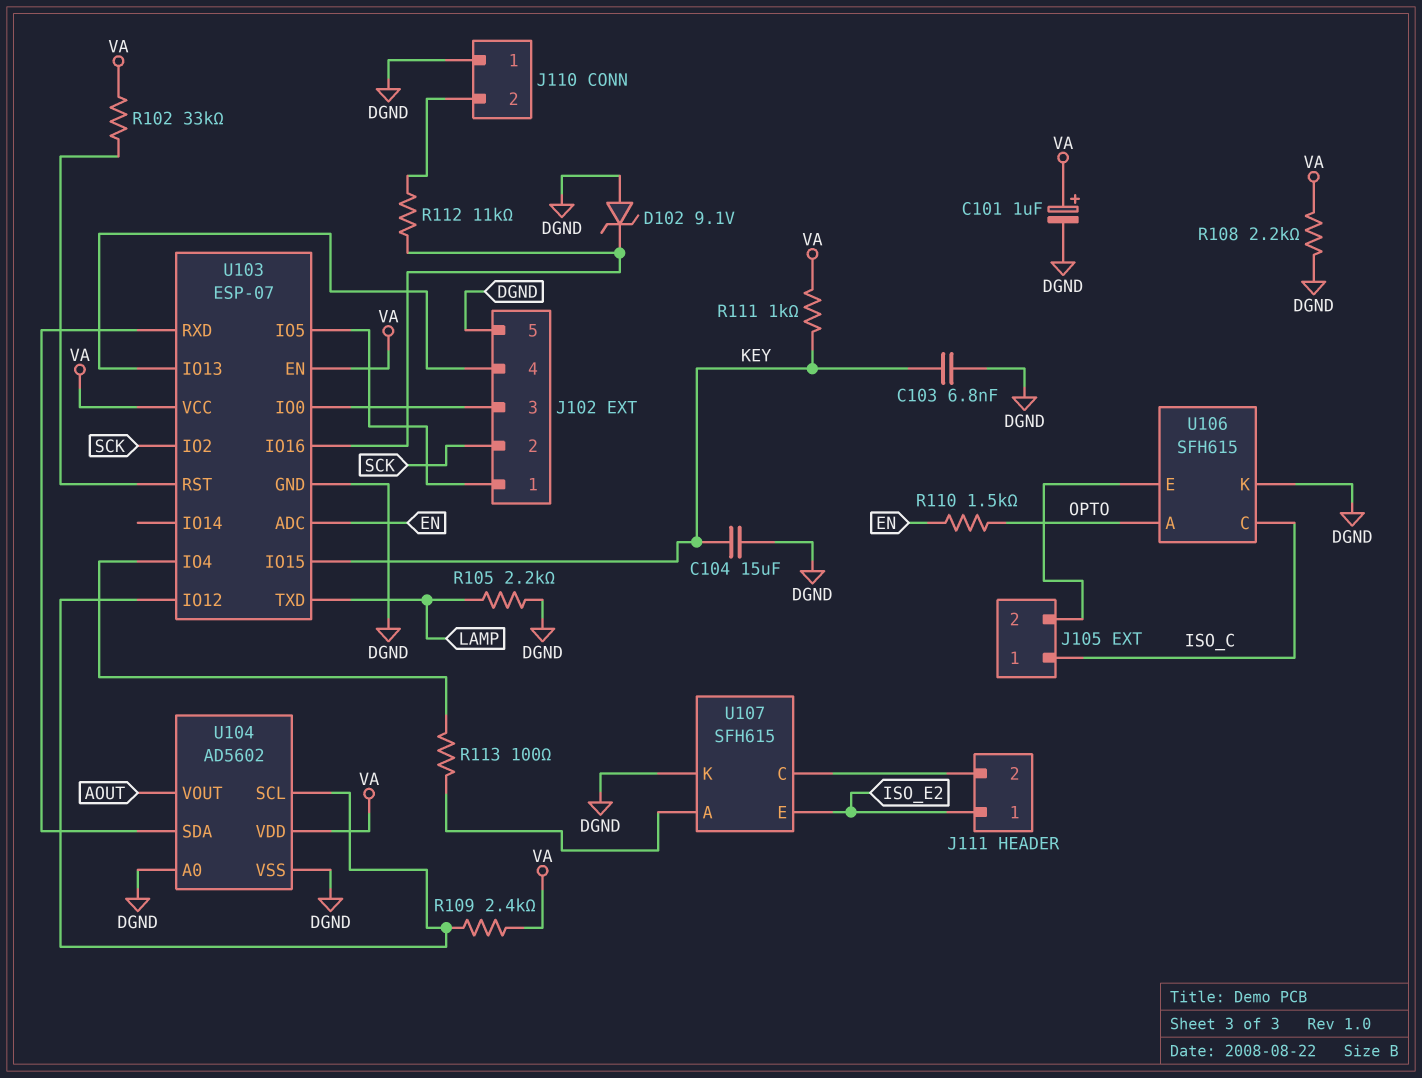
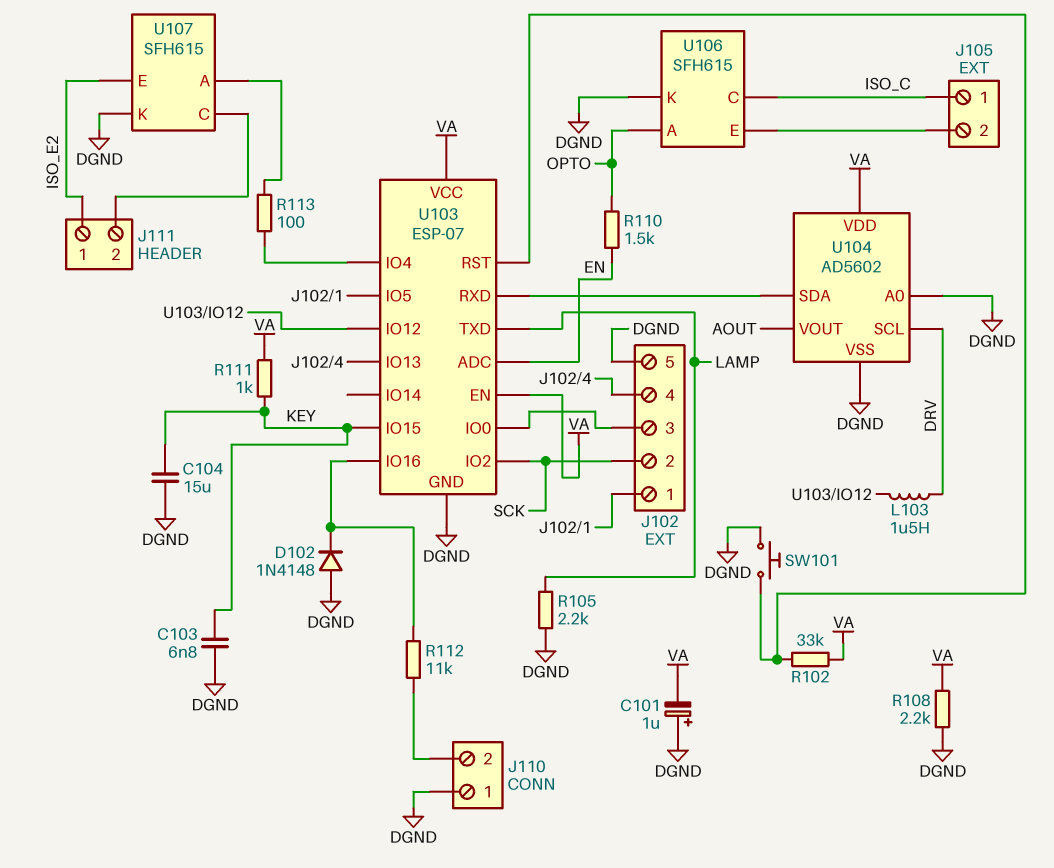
C101: 1uF (plus VA, minus DGND) -> 1uF (plus DGND, minus VA)
D102: zener 9.1V (A DGND, K U103/IO16) -> diode 1N4148 (A DGND, K U103/IO16)
L103: none -> 1.5uH (DRV, U103/IO12)
R109: 2.4k (U103/IO12, VA) -> none
SW101: none -> button (DGND, U103/RST)
U104 pin SCL: U103/IO12 -> DRV

